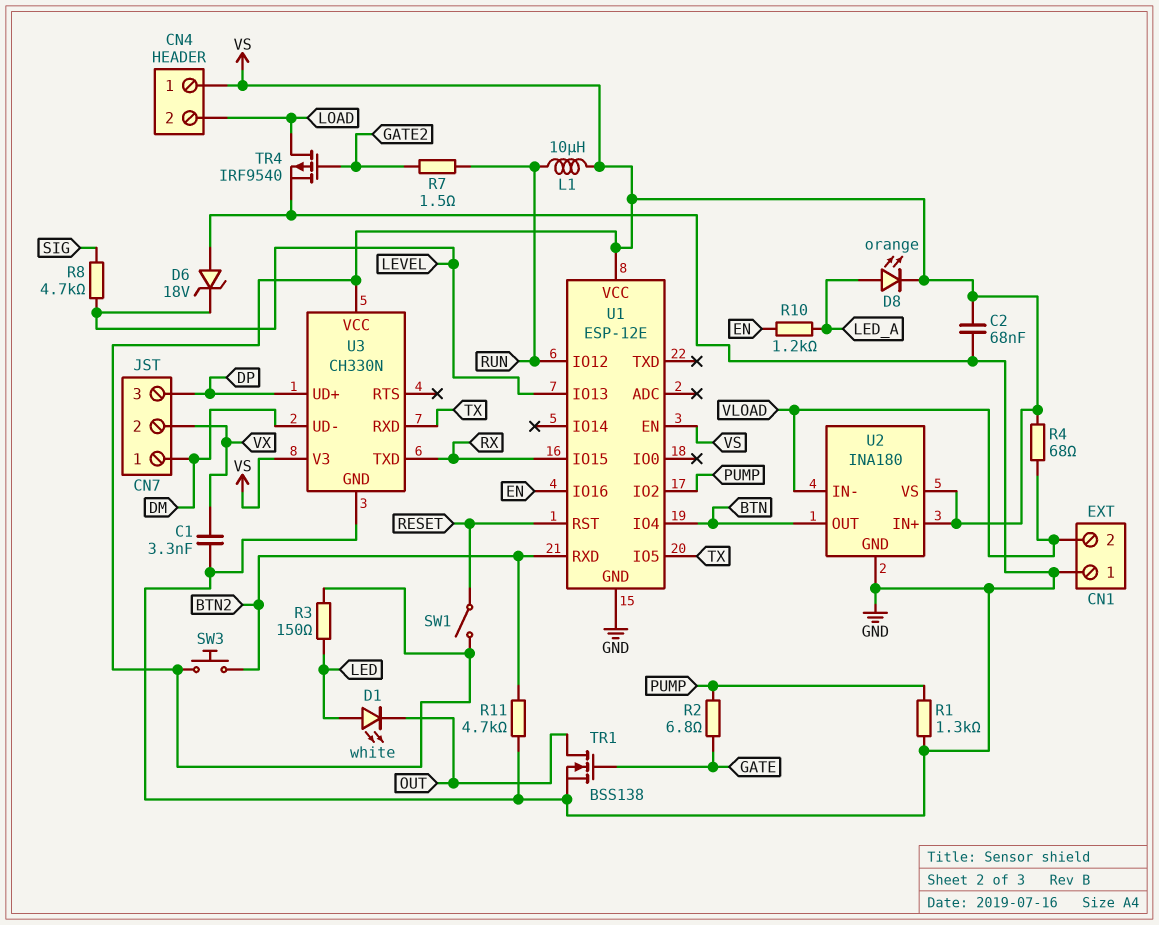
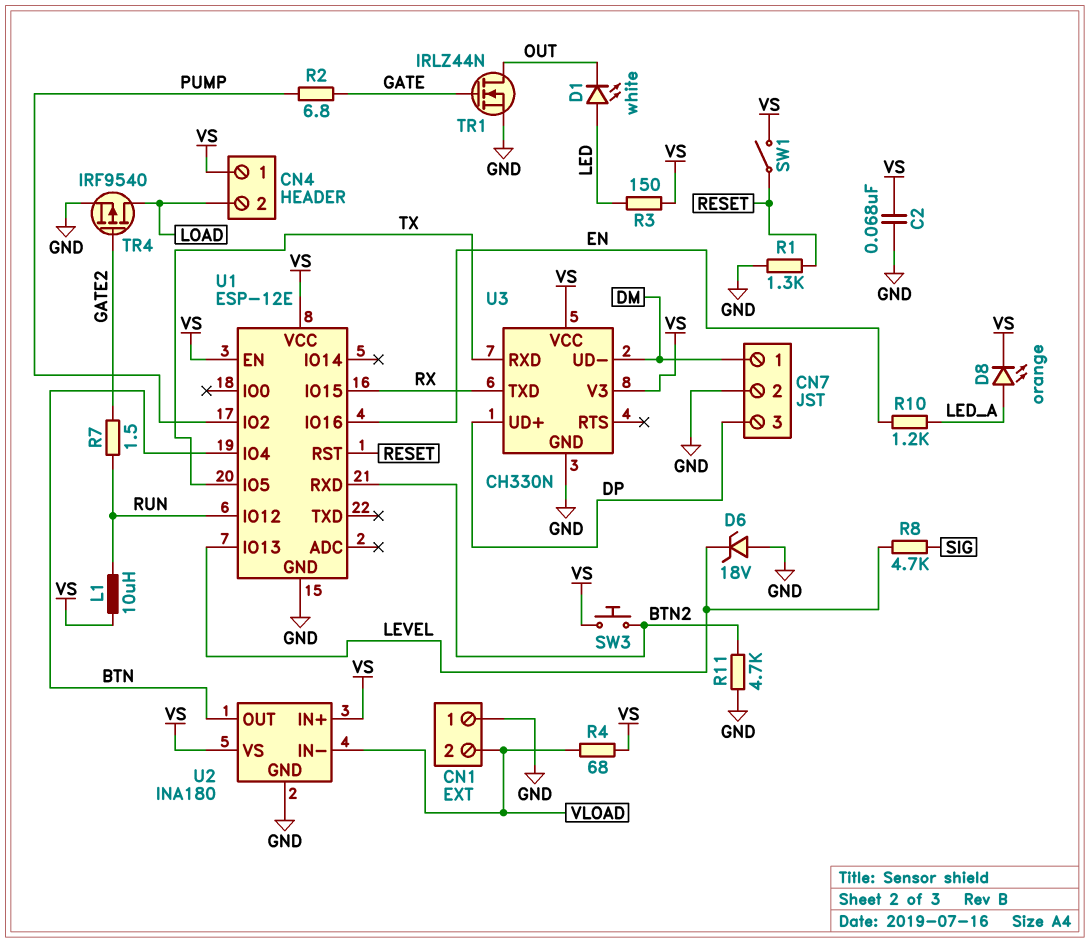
C1: 3.3nF (GND, VX) -> none
CN7 pin 2: VX -> GND
R1: 1.3k (GND, PUMP) -> 1.3k (GND, RESET)
TR1: NMOS BSS138 (G GATE, D OUT, S GND) -> NMOS IRLZ44N (G GATE, D OUT, S GND)

